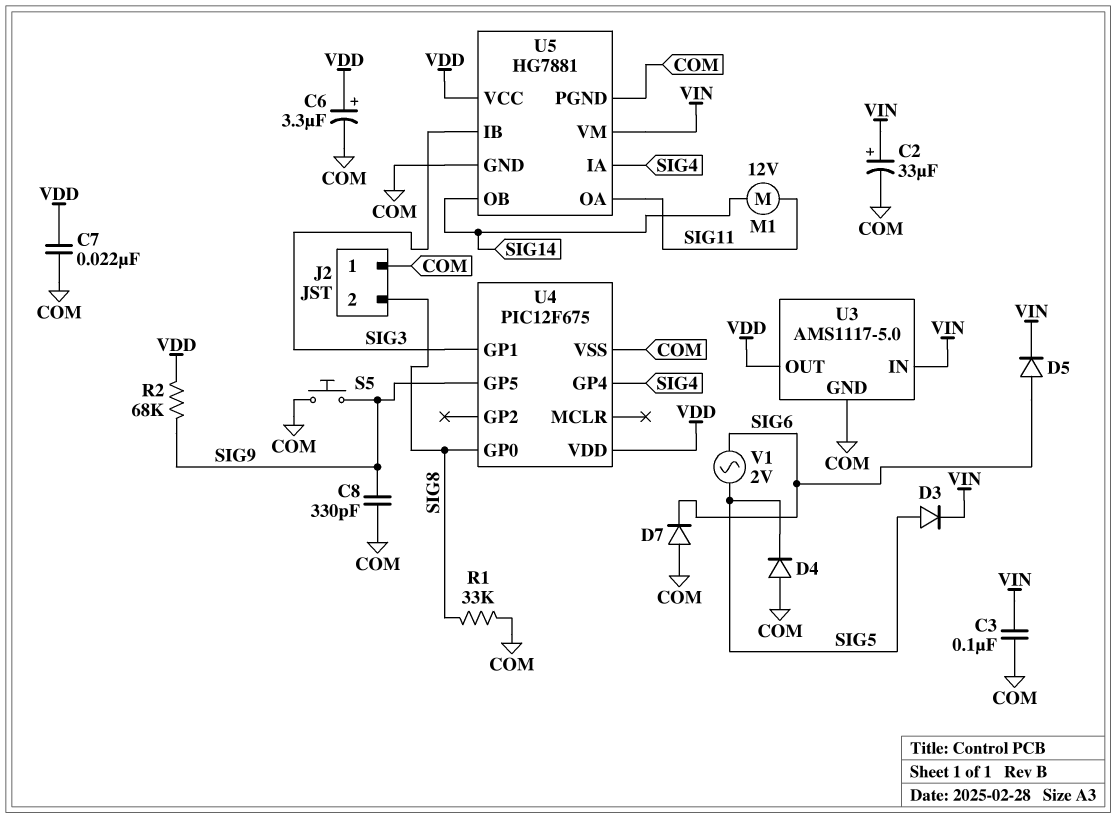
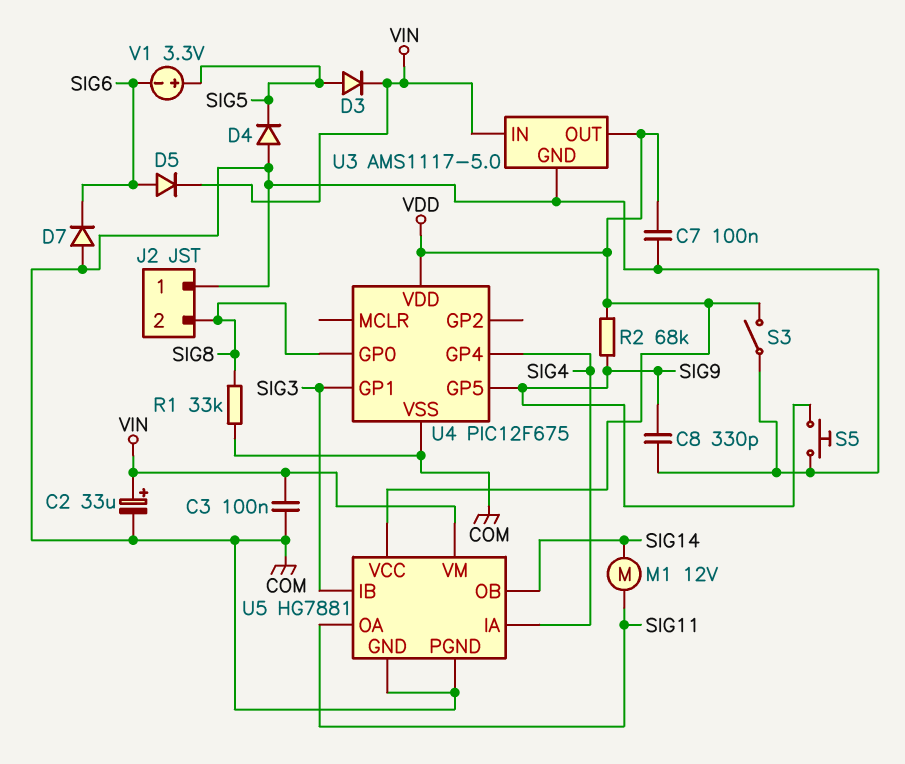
C6: 3.3uF (plus VDD, minus COM) -> none
C7: 22nF (COM, VDD) -> 100nF (COM, VDD)
S3: none -> switch (COM, VDD)
V1: AC 2V (SIG5, SIG6) -> 3.3V (plus SIG5, minus SIG6)

